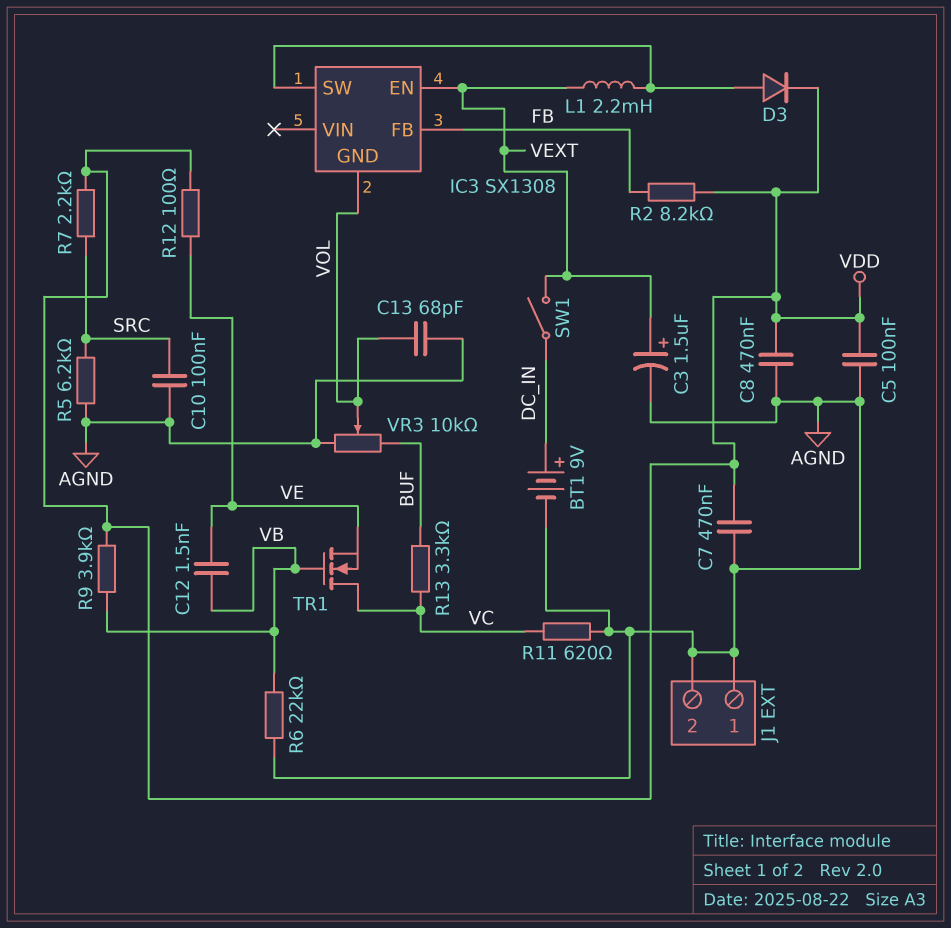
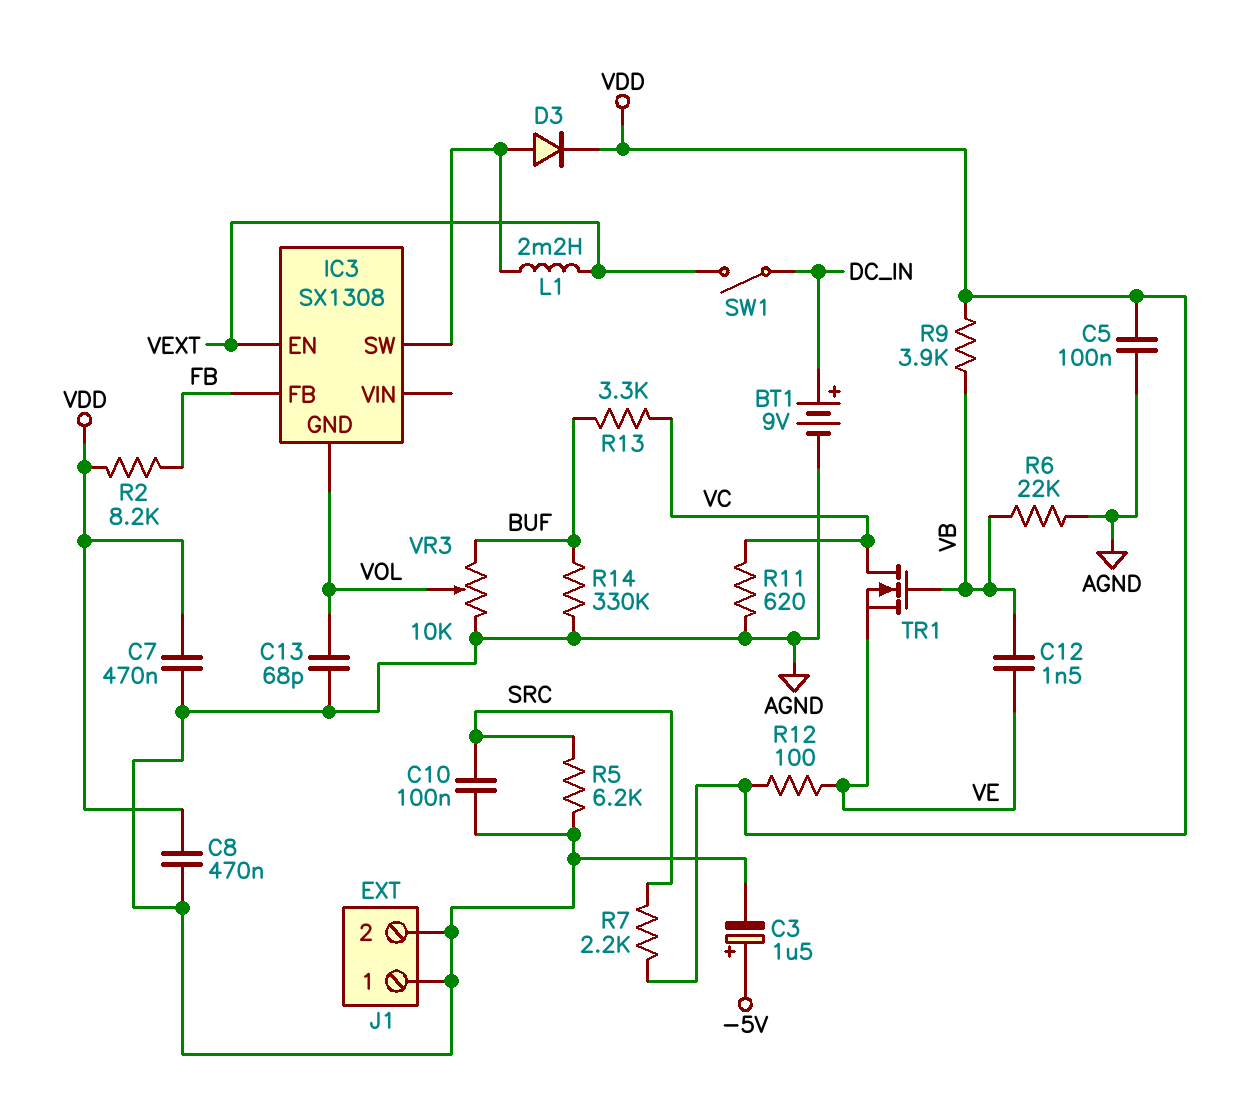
C3: 1.5uF (plus VEXT, minus AGND) -> 1.5uF (plus -5V, minus AGND)
R14: none -> 330k (AGND, BUF)

